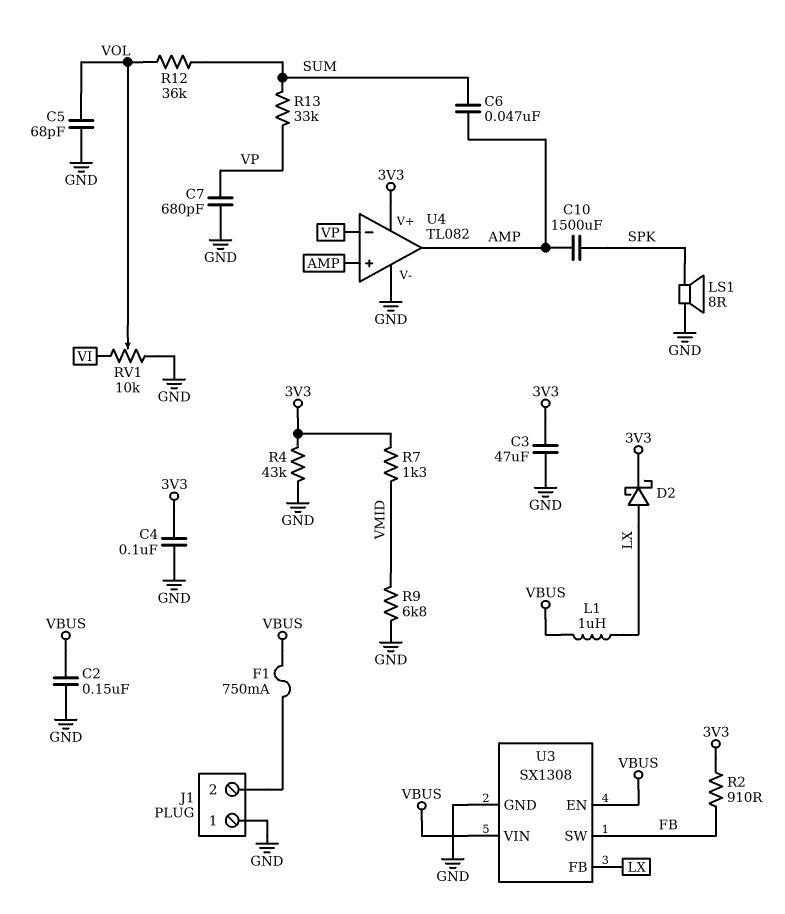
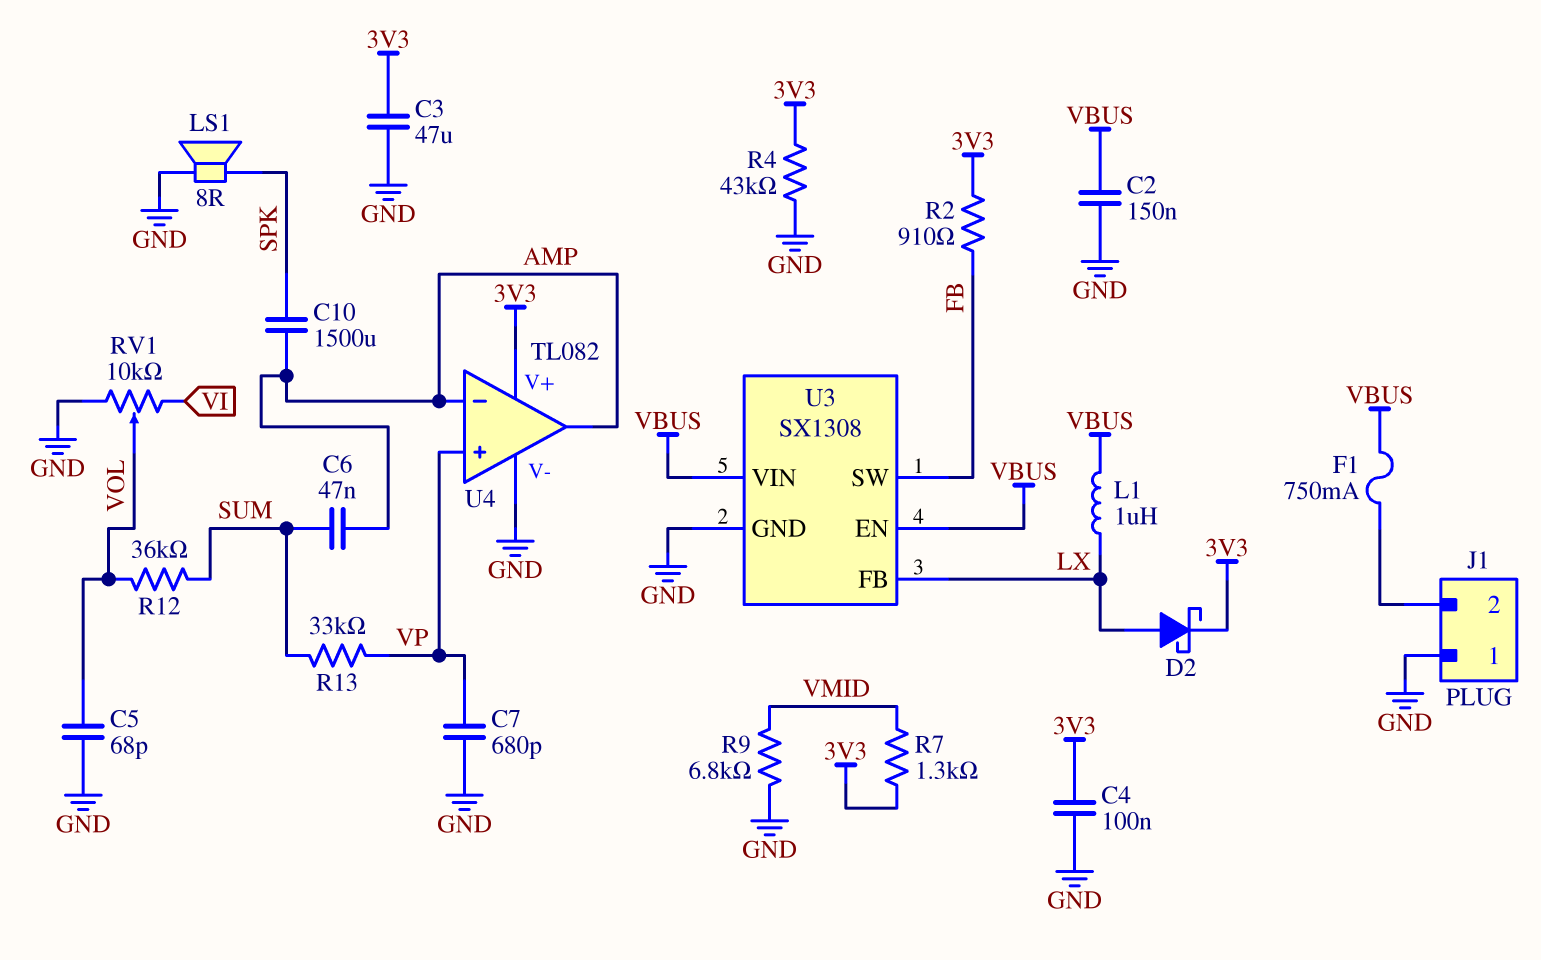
U4 pin in+: AMP -> VP
U4 pin in-: VP -> AMP

